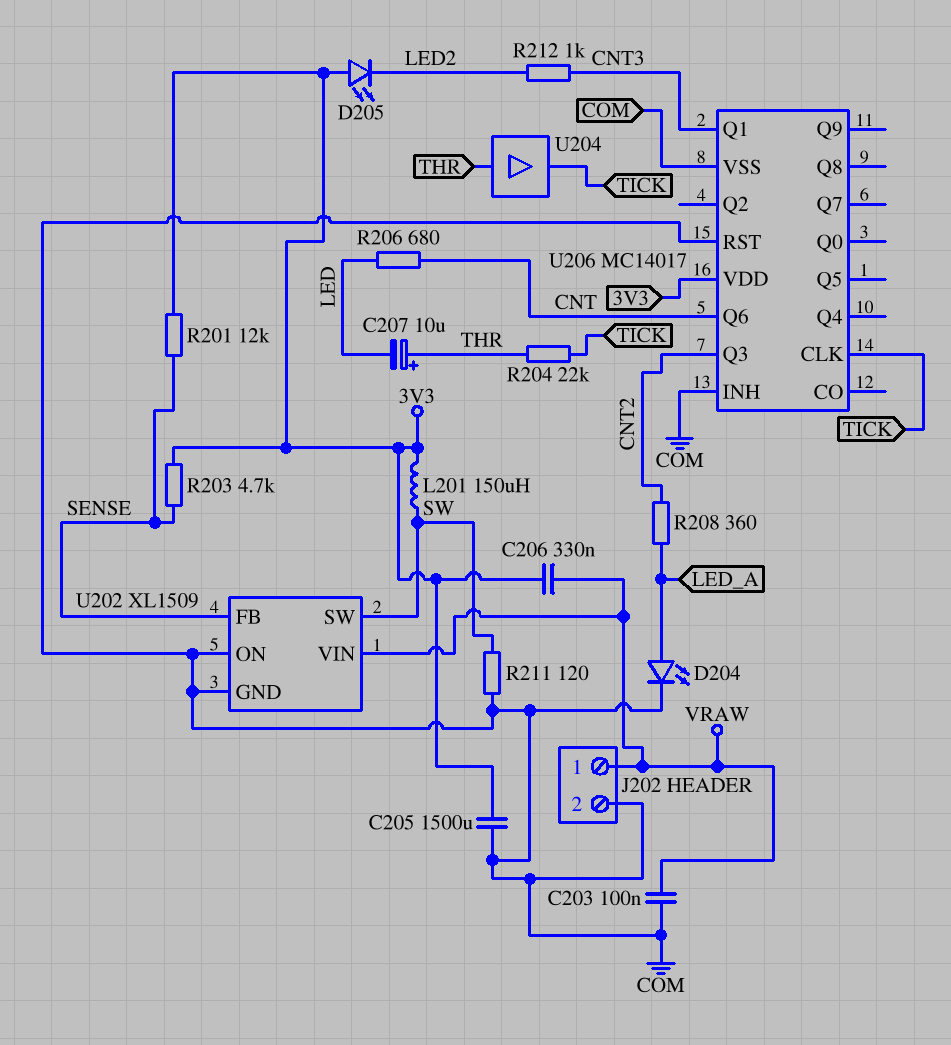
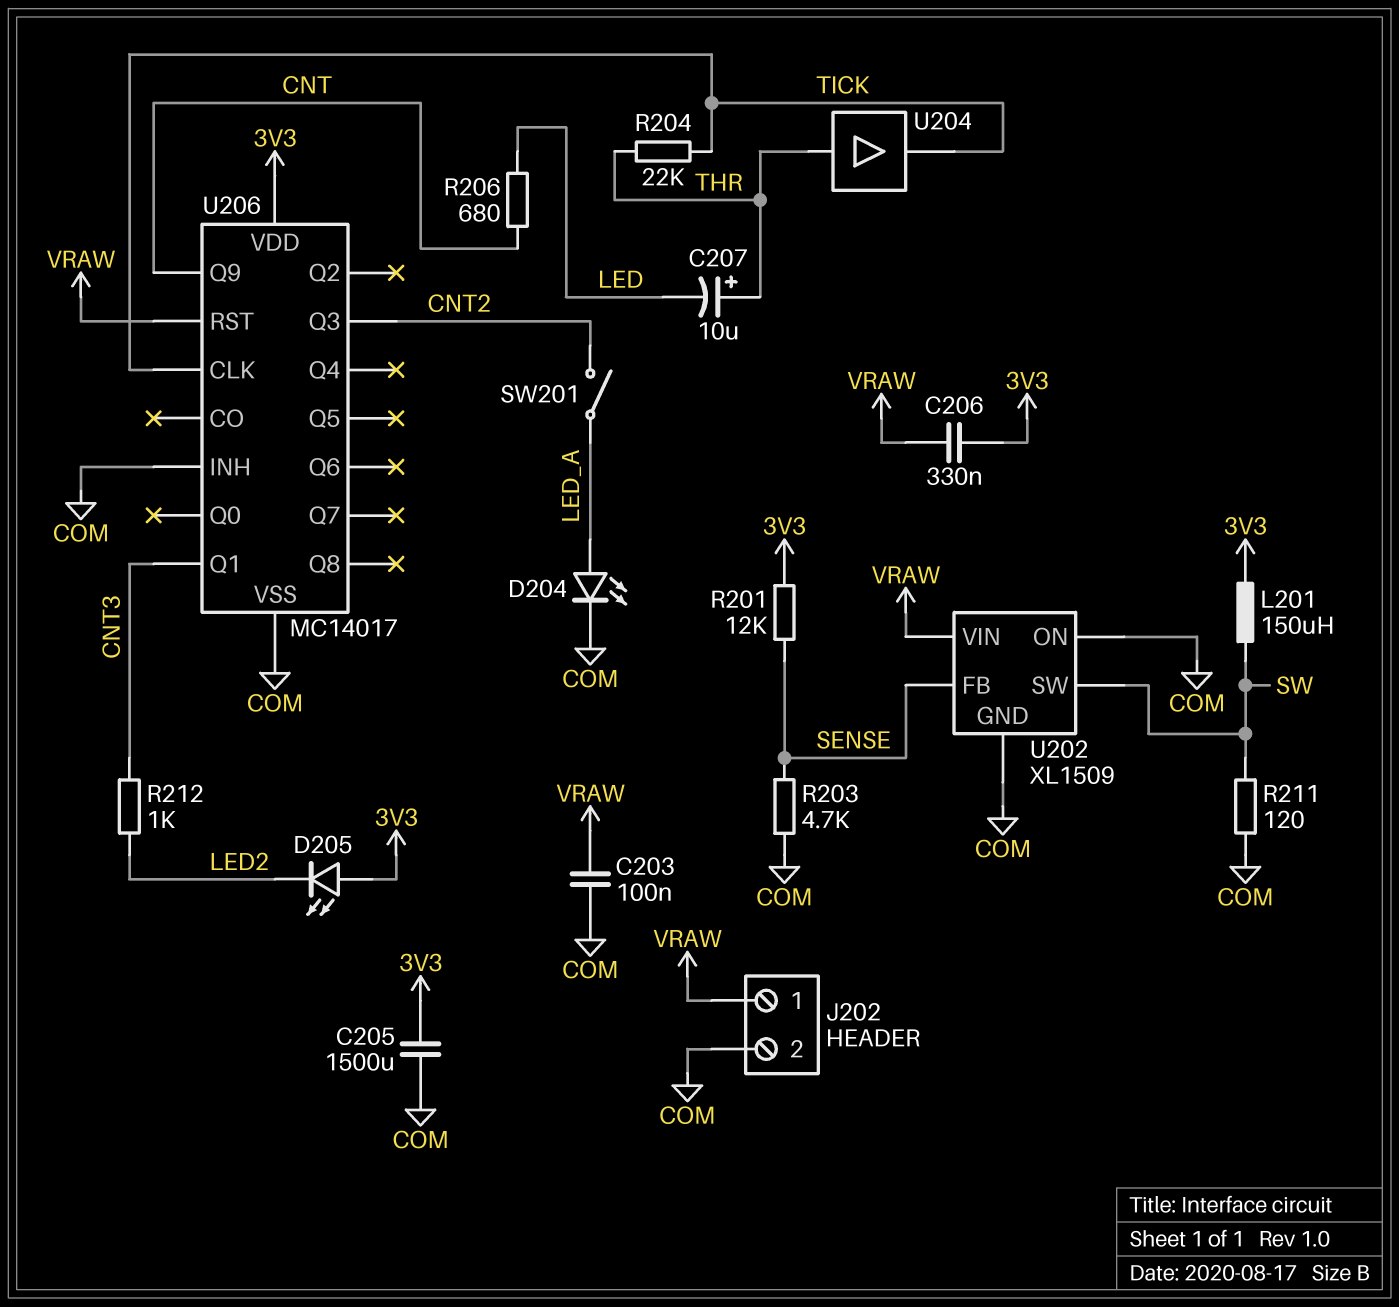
R203: 4.7k (3V3, SENSE) -> 4.7k (COM, SENSE)
R208: 360 (CNT2, LED_A) -> none
SW201: none -> switch (CNT2, LED_A)
U206 pin Q6: CNT -> none
U206 pin Q9: none -> CNT
U206 pin RST: COM -> VRAW

